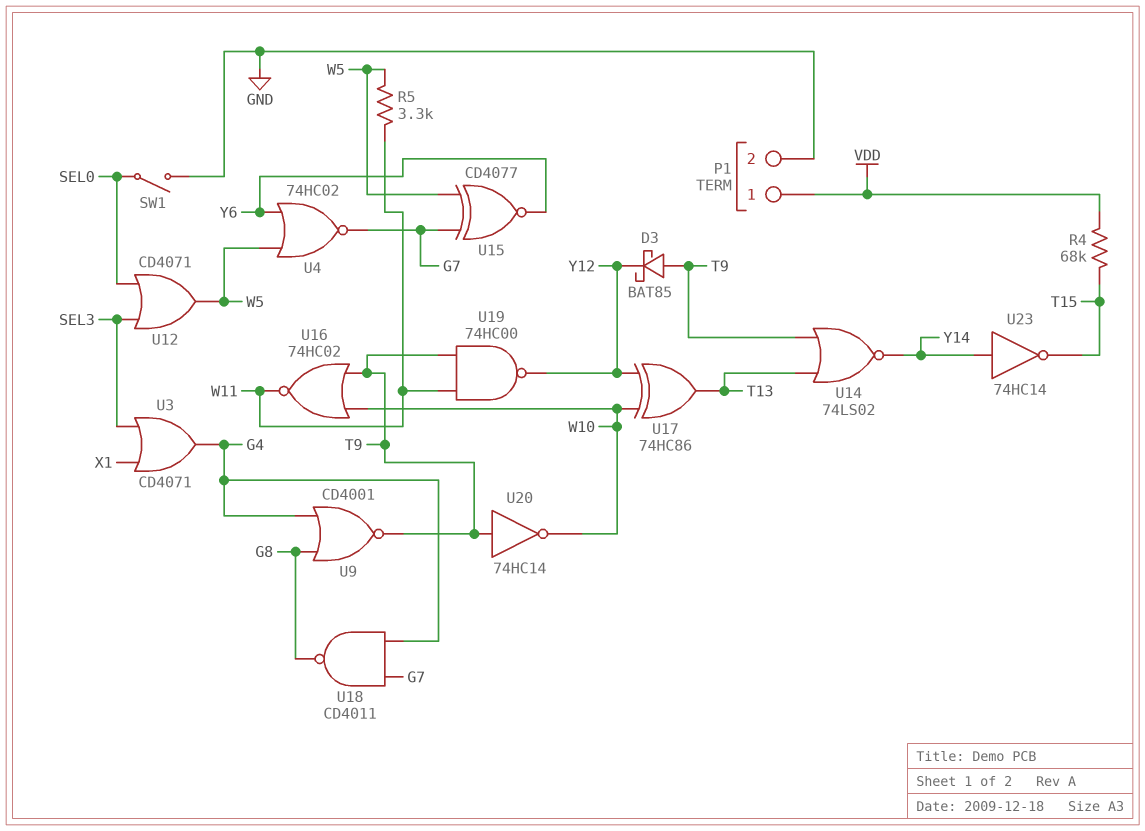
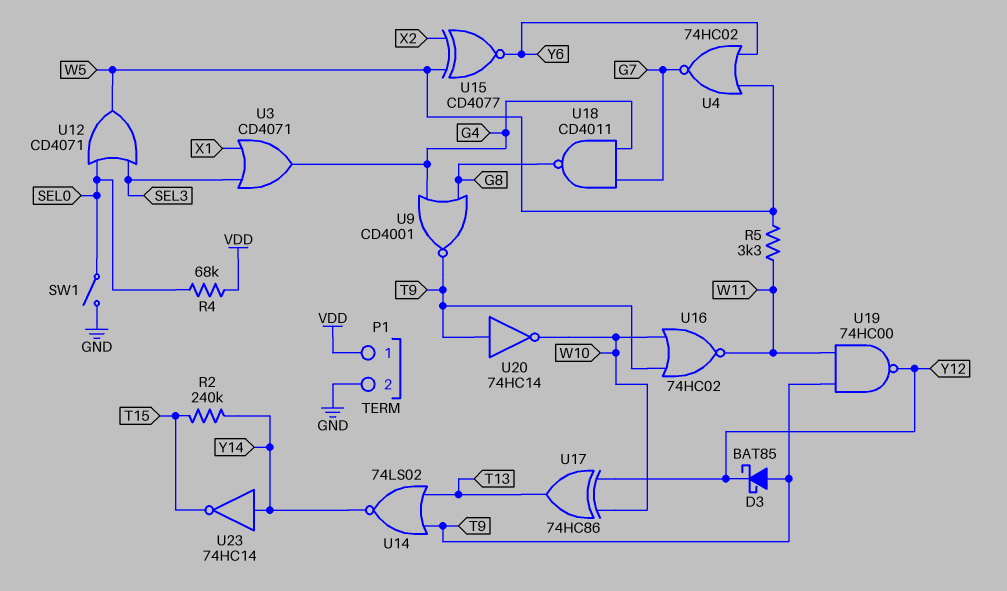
R2: none -> 240k (T15, Y14)
R4: 68k (T15, VDD) -> 68k (SEL0, VDD)
U15: XNOR CD4077 (in G7, in W5, out Y6) -> XNOR CD4077 (in W5, in X2, out Y6)

